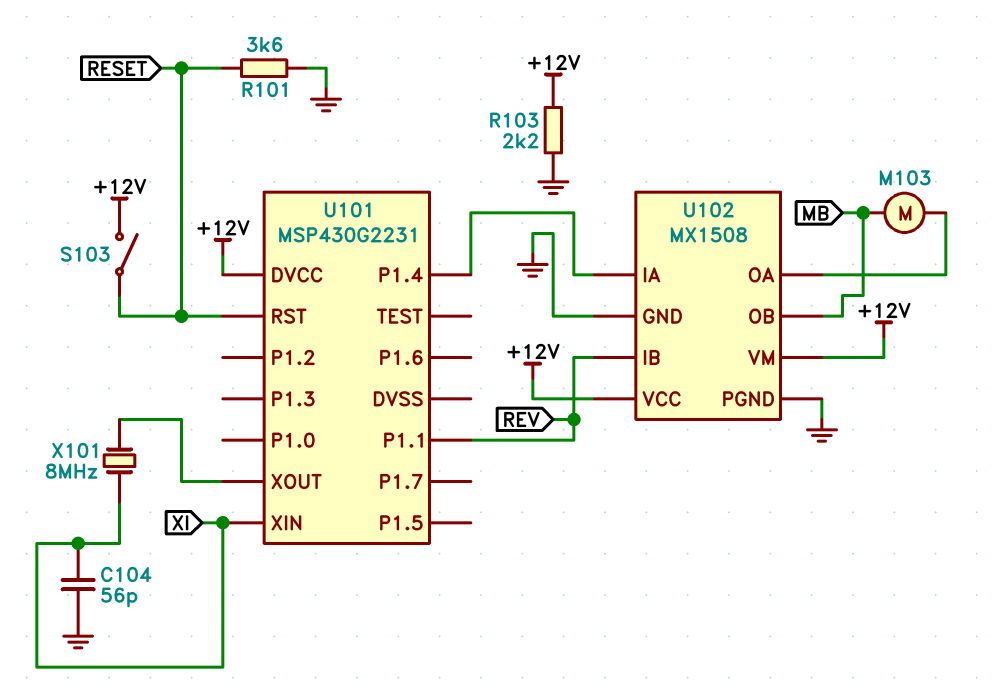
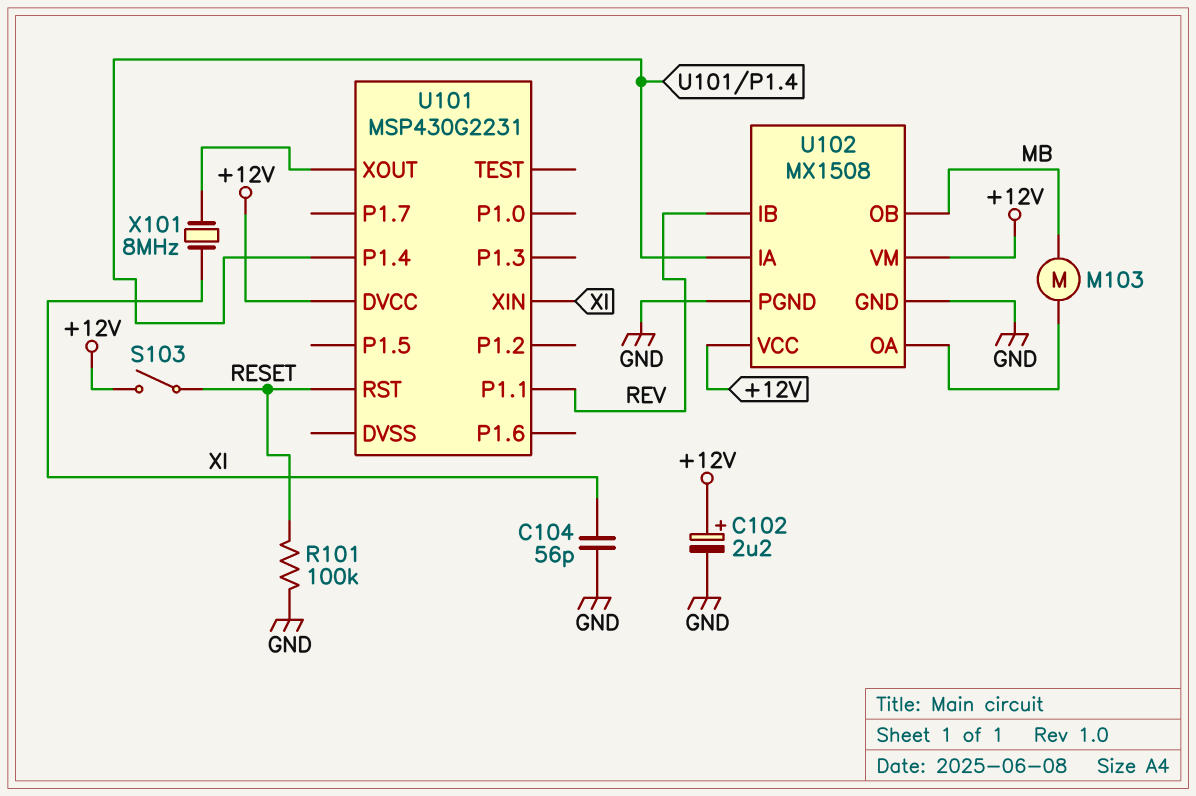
C102: none -> 2.2uF (plus +12V, minus GND)
R101: 3.6k (GND, RESET) -> 100k (GND, RESET)
R103: 2.2k (+12V, GND) -> none

